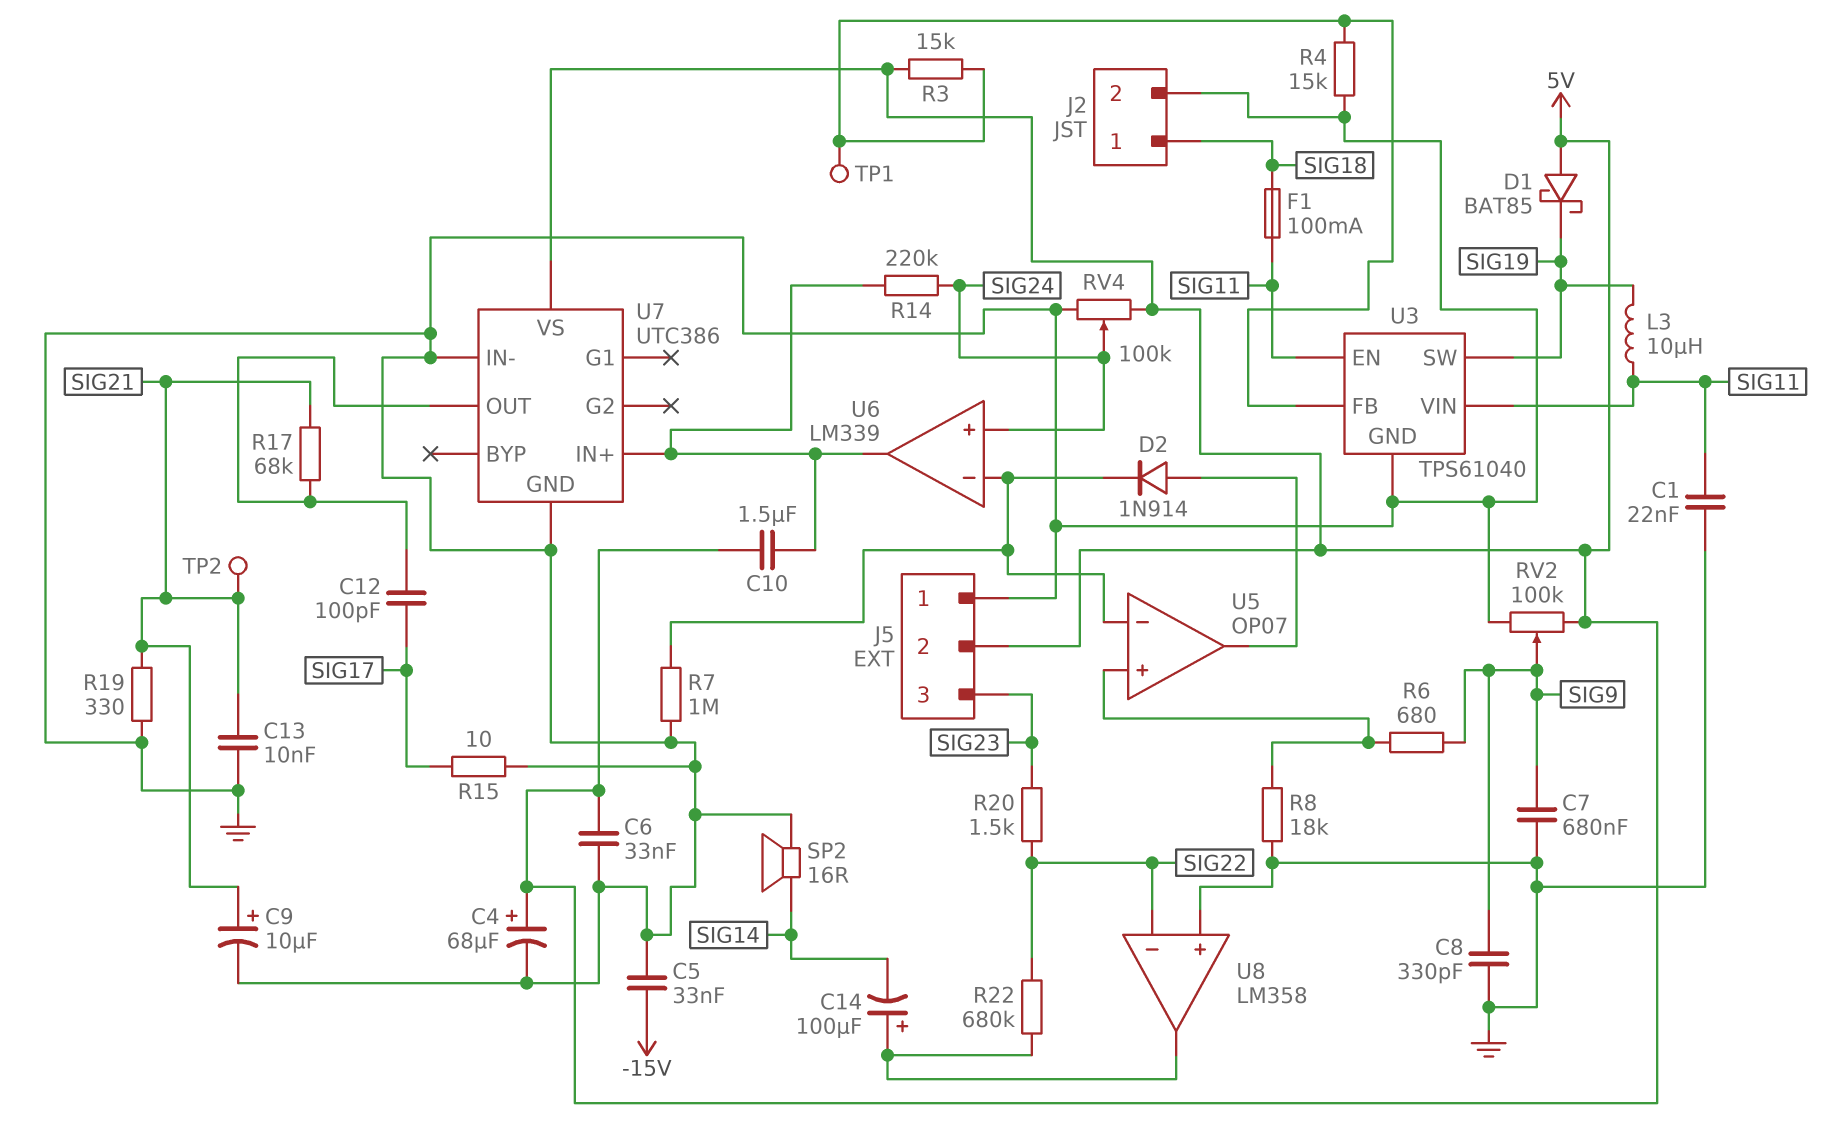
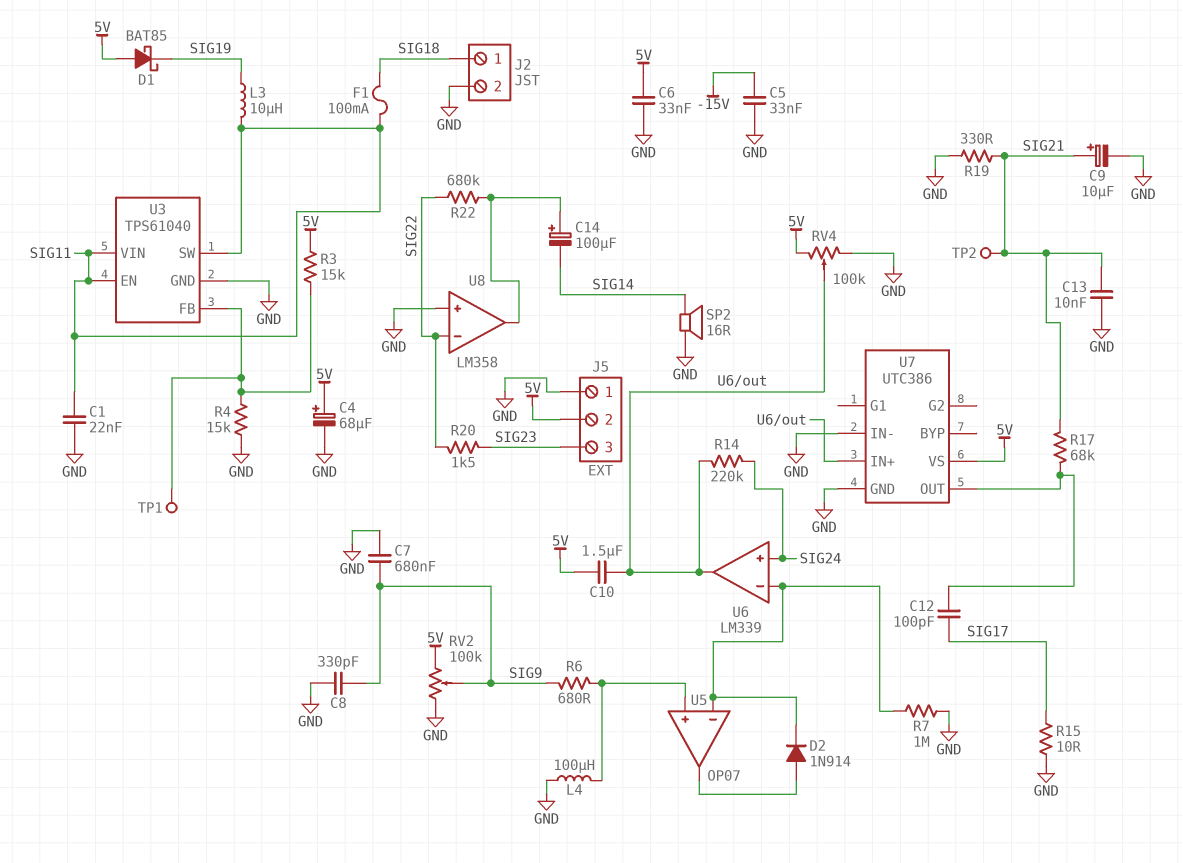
L4: none -> 100uH (GND, U5/in+)
R8: 18k (GND, U5/in+) -> none
RV4: 100k (5V, GND, wiper SIG24) -> 100k (5V, GND, wiper U6/out)
U3 pin SW: SIG19 -> SIG11

